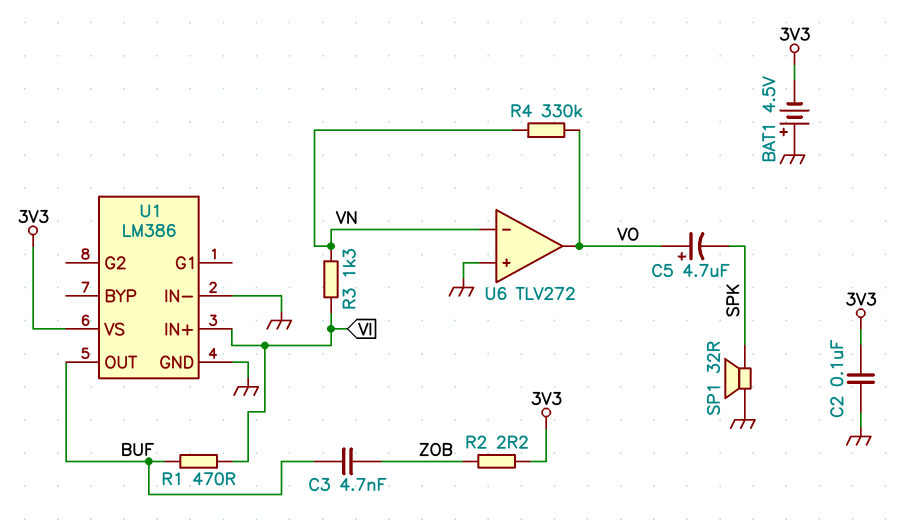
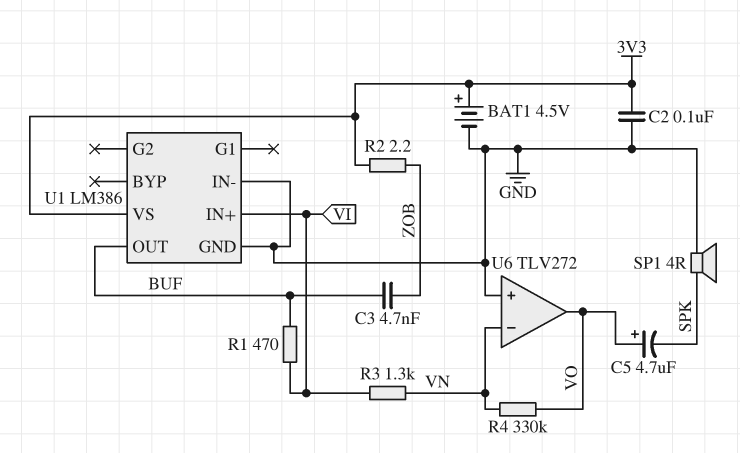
BAT1: 4.5V (plus GND, minus 3V3) -> 4.5V (plus 3V3, minus GND)
SP1: speaker 32R (GND, SPK) -> speaker 4R (GND, SPK)

